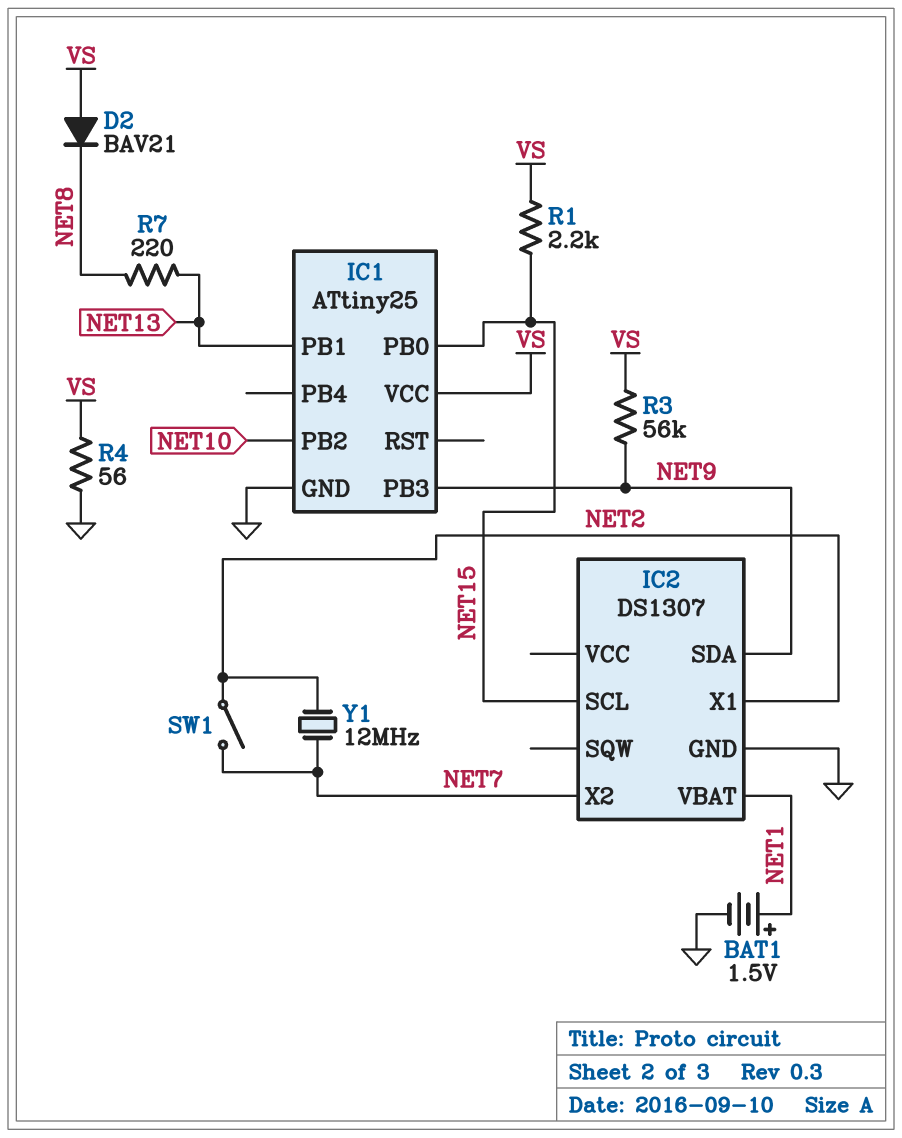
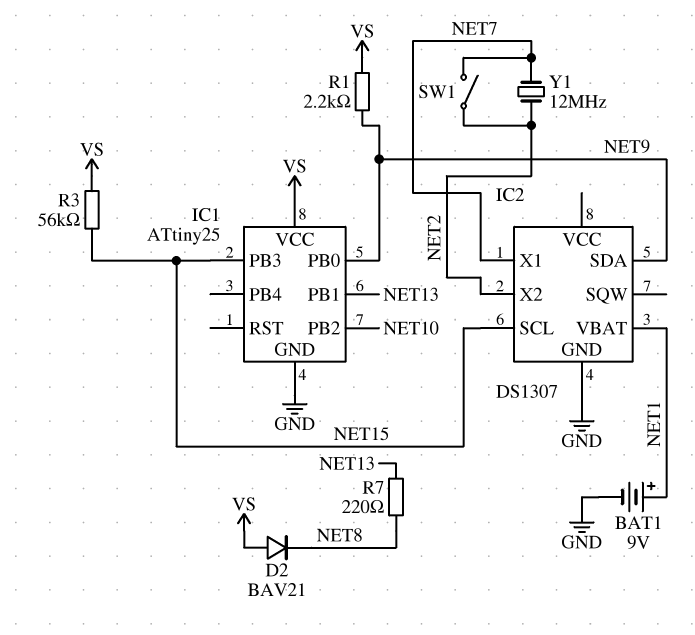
BAT1: 1.5V (plus NET1, minus GND) -> 9V (plus NET1, minus GND)
IC1 pin PB0: NET15 -> NET9
IC1 pin PB3: NET9 -> NET15
IC2 pin X1: NET2 -> NET7
IC2 pin X2: NET7 -> NET2
R1: 2.2k (NET15, VS) -> 2.2k (NET9, VS)
R3: 56k (NET9, VS) -> 56k (NET15, VS)
R4: 56 (GND, VS) -> none

